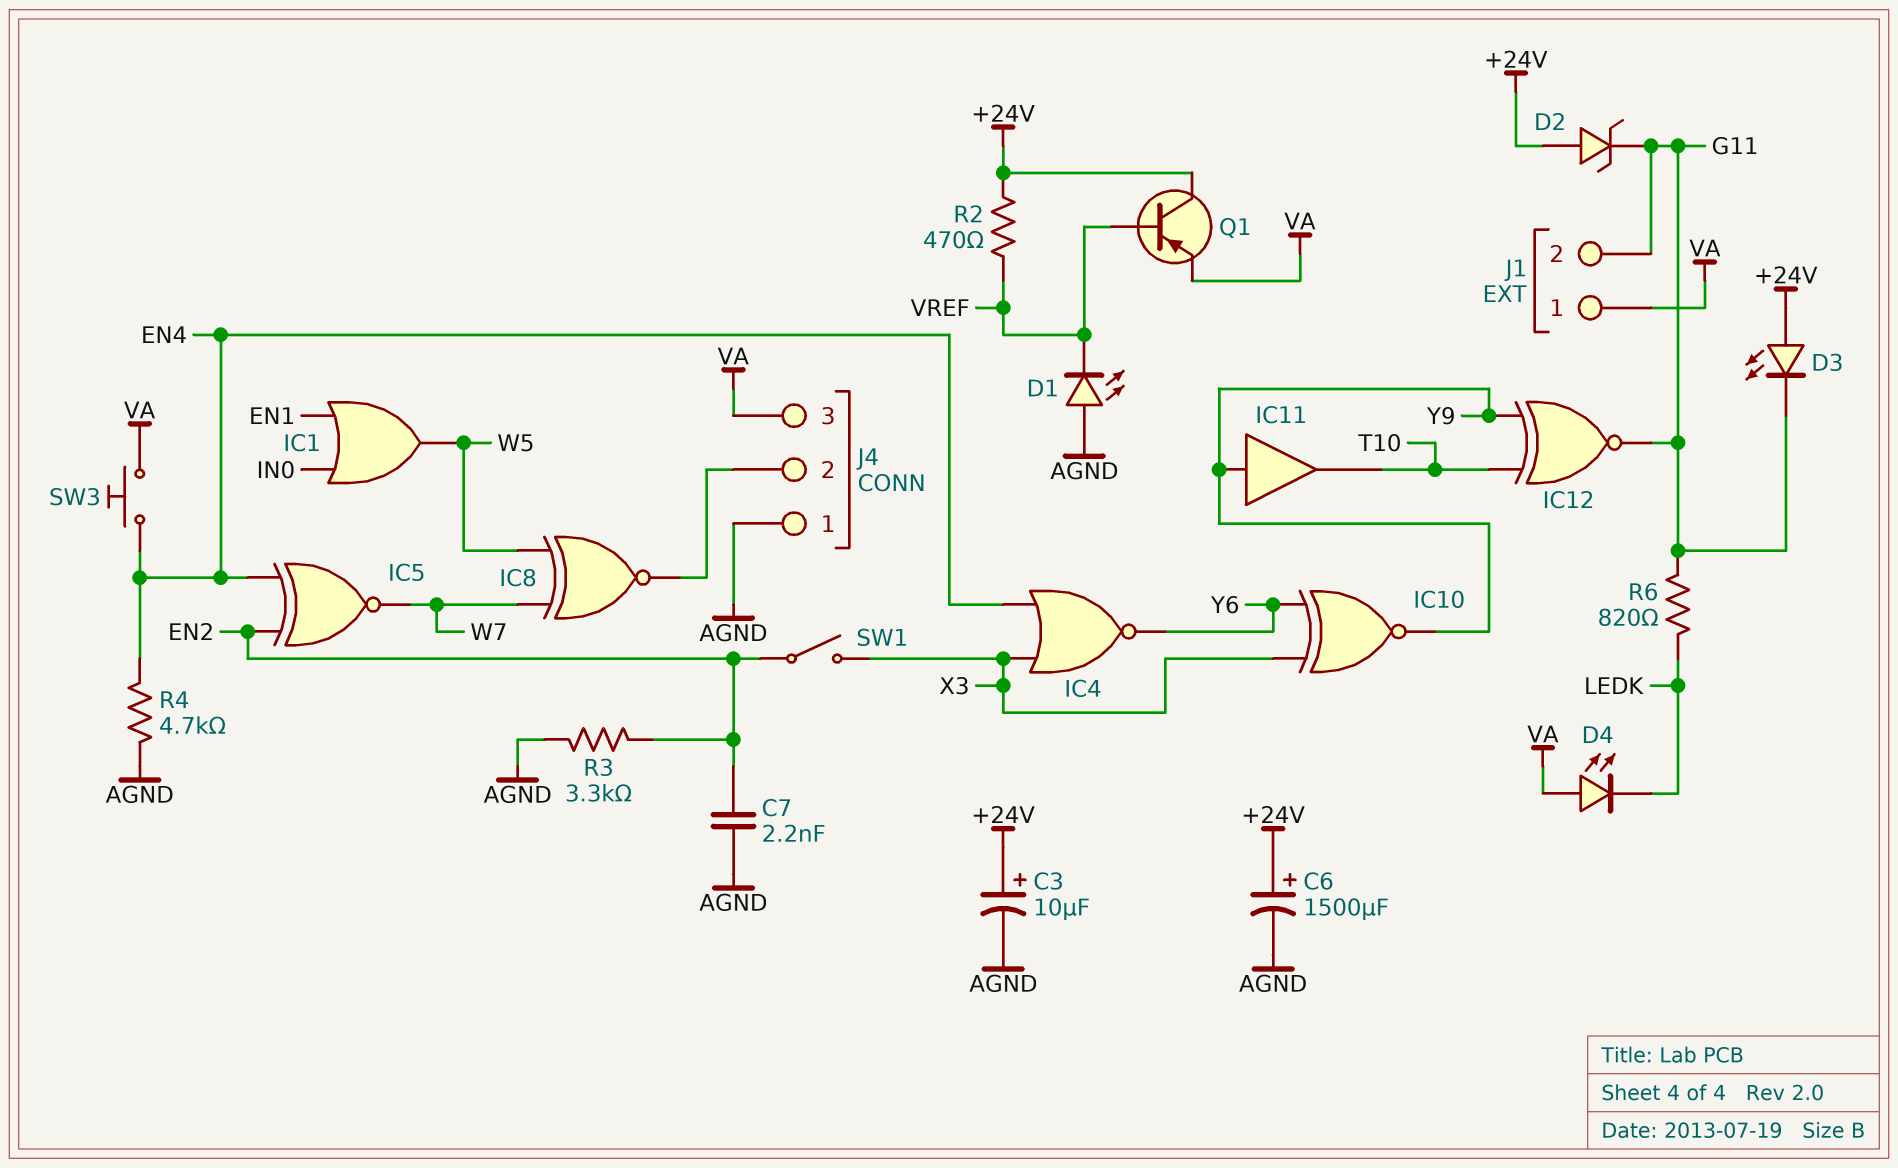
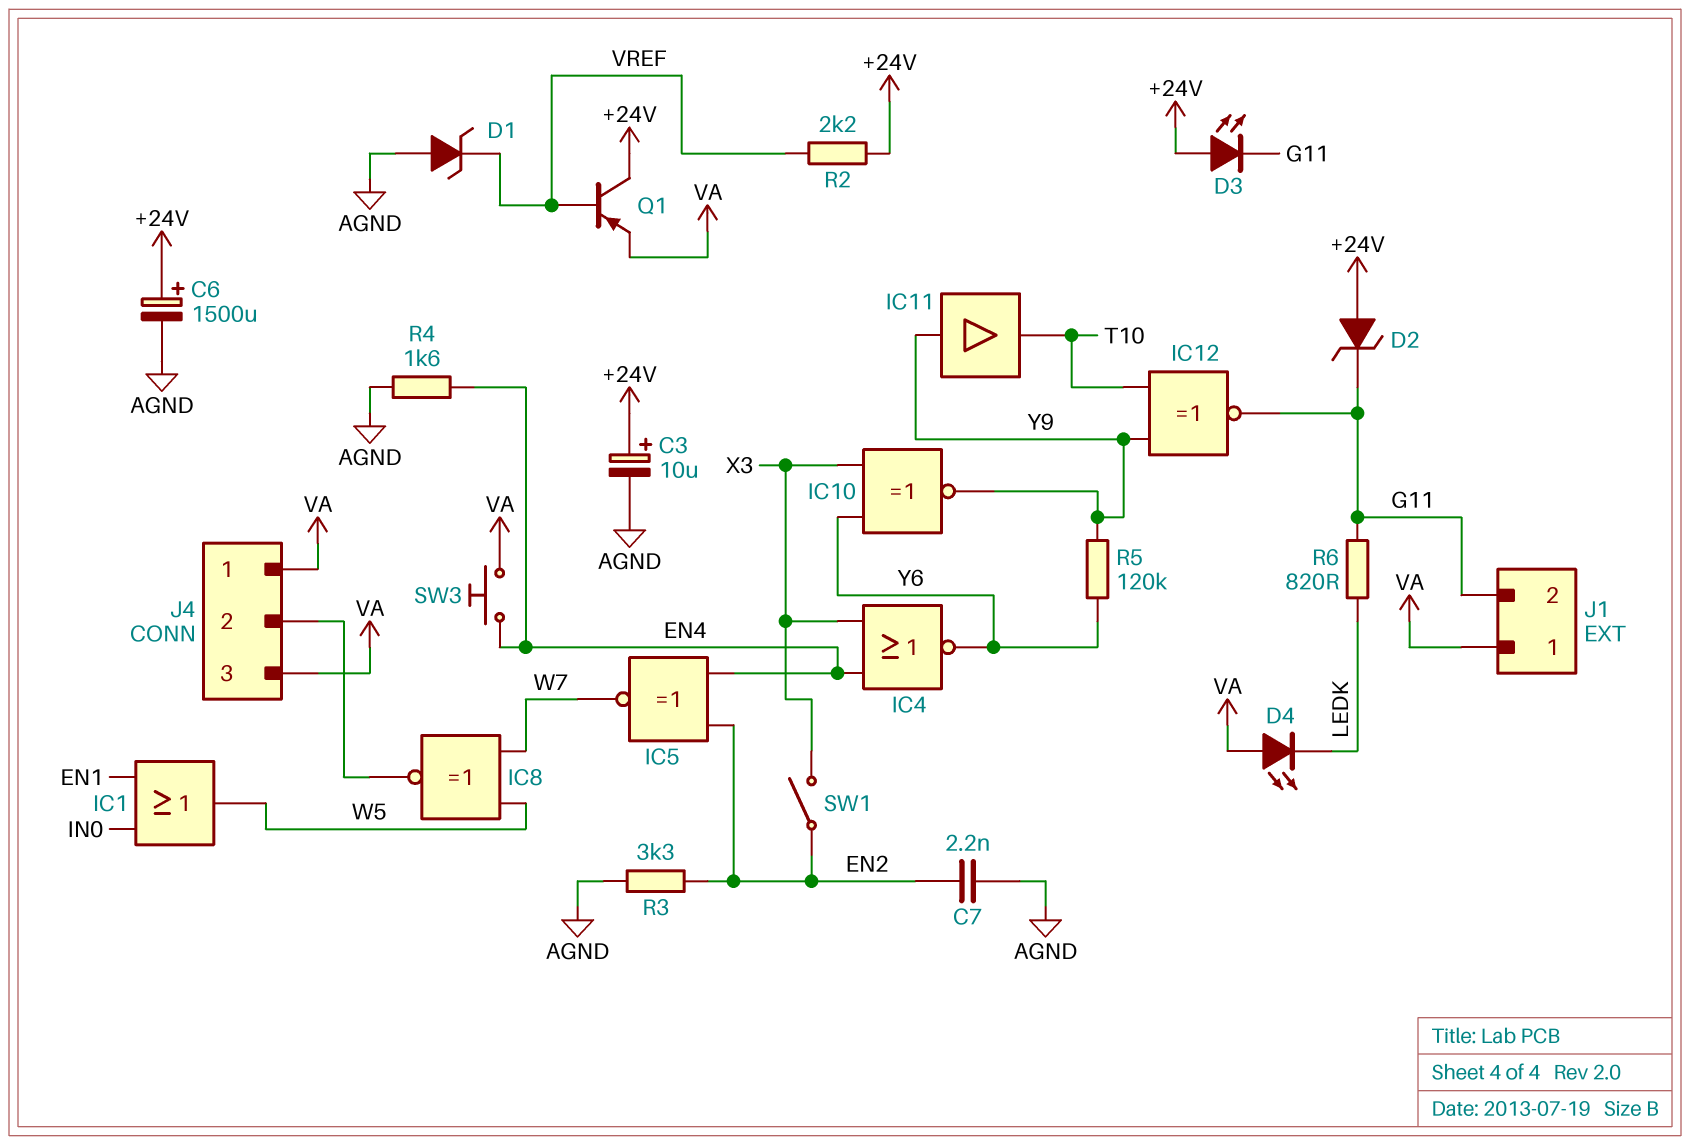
D1: LED (A AGND, K VREF) -> zener (A AGND, K VREF)
J4 pin 1: AGND -> VA
R2: 470 (+24V, VREF) -> 2.2k (+24V, VREF)
R4: 4.7k (AGND, EN4) -> 1.6k (AGND, EN4)
R5: none -> 120k (Y6, Y9)

